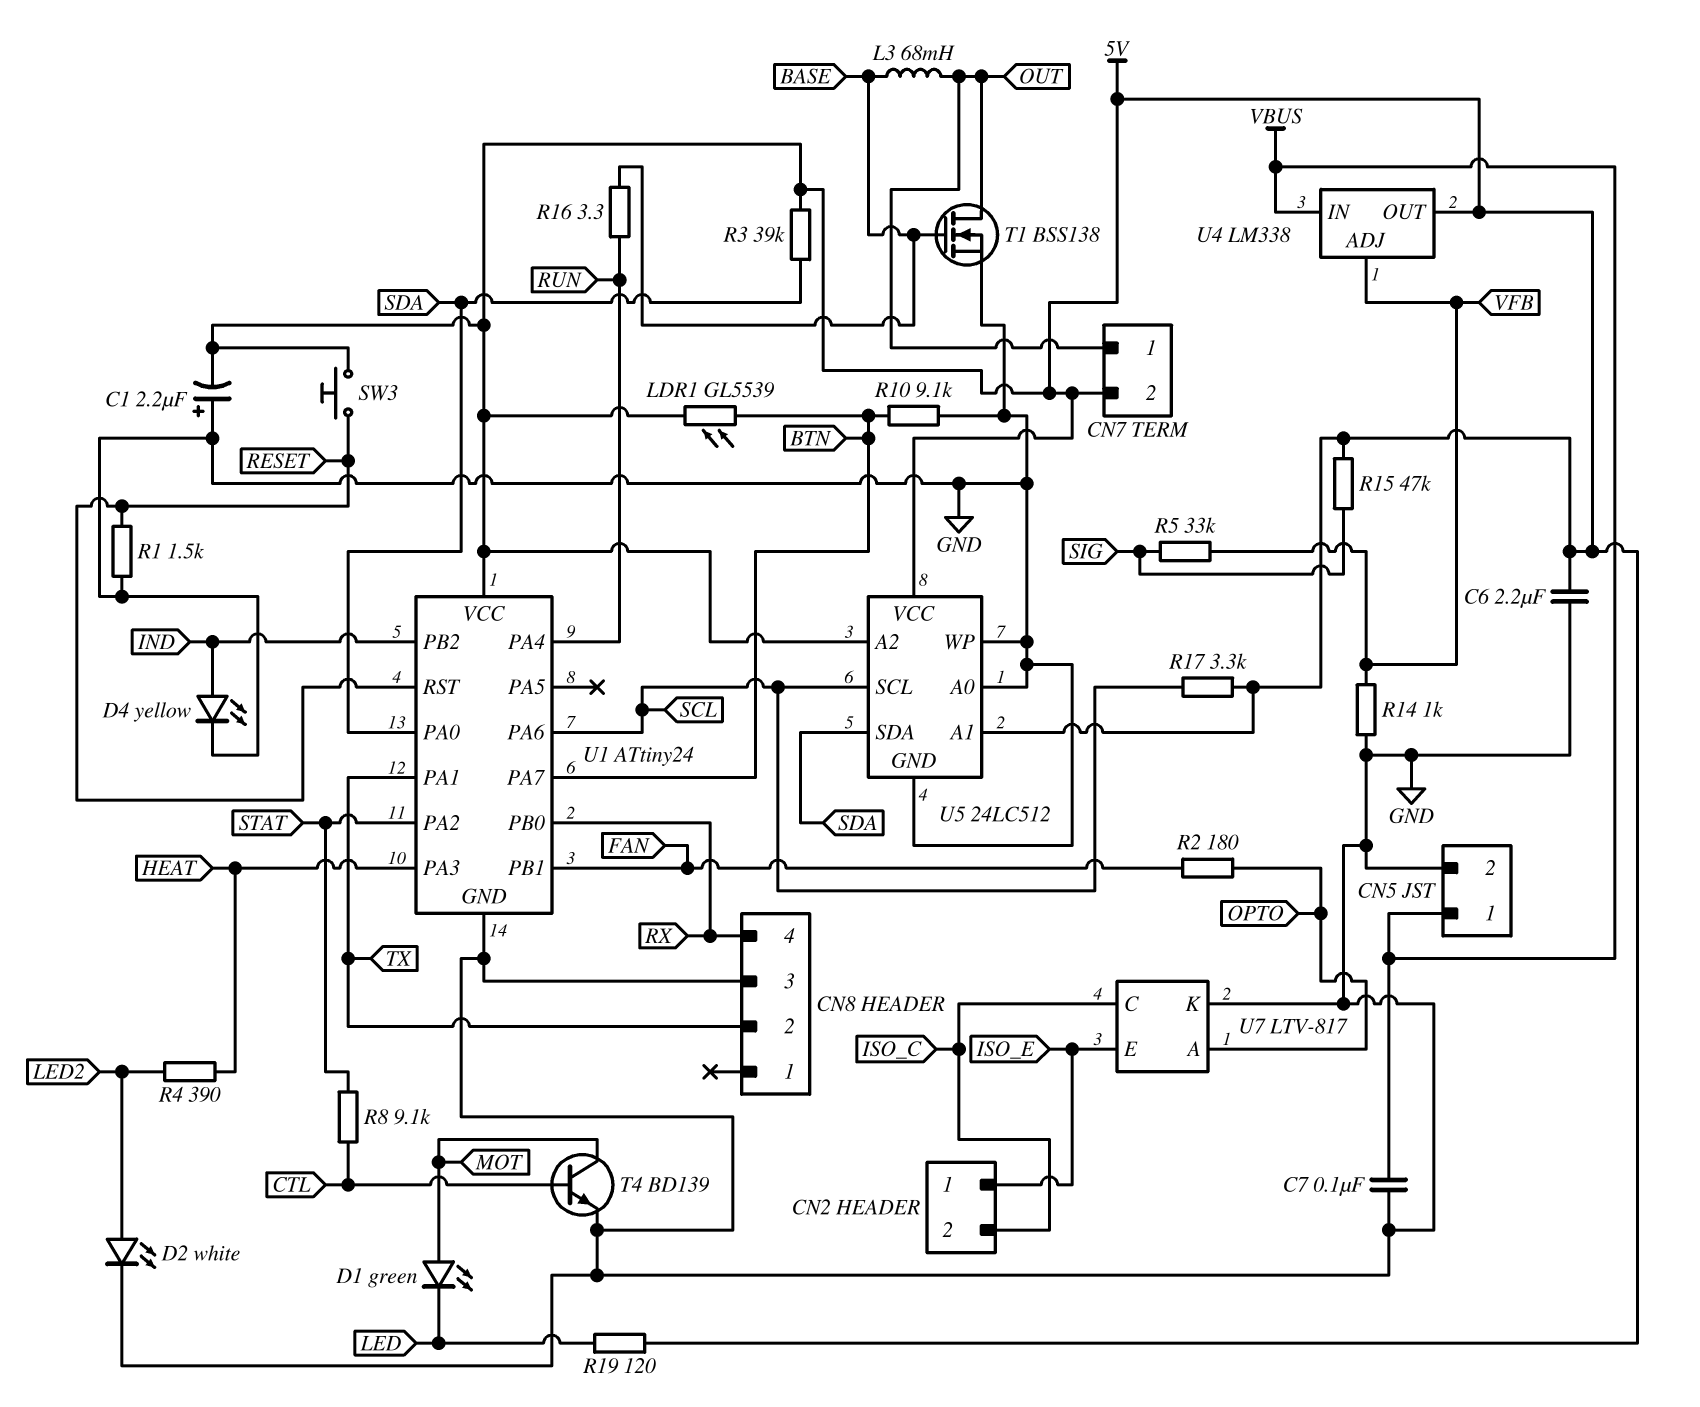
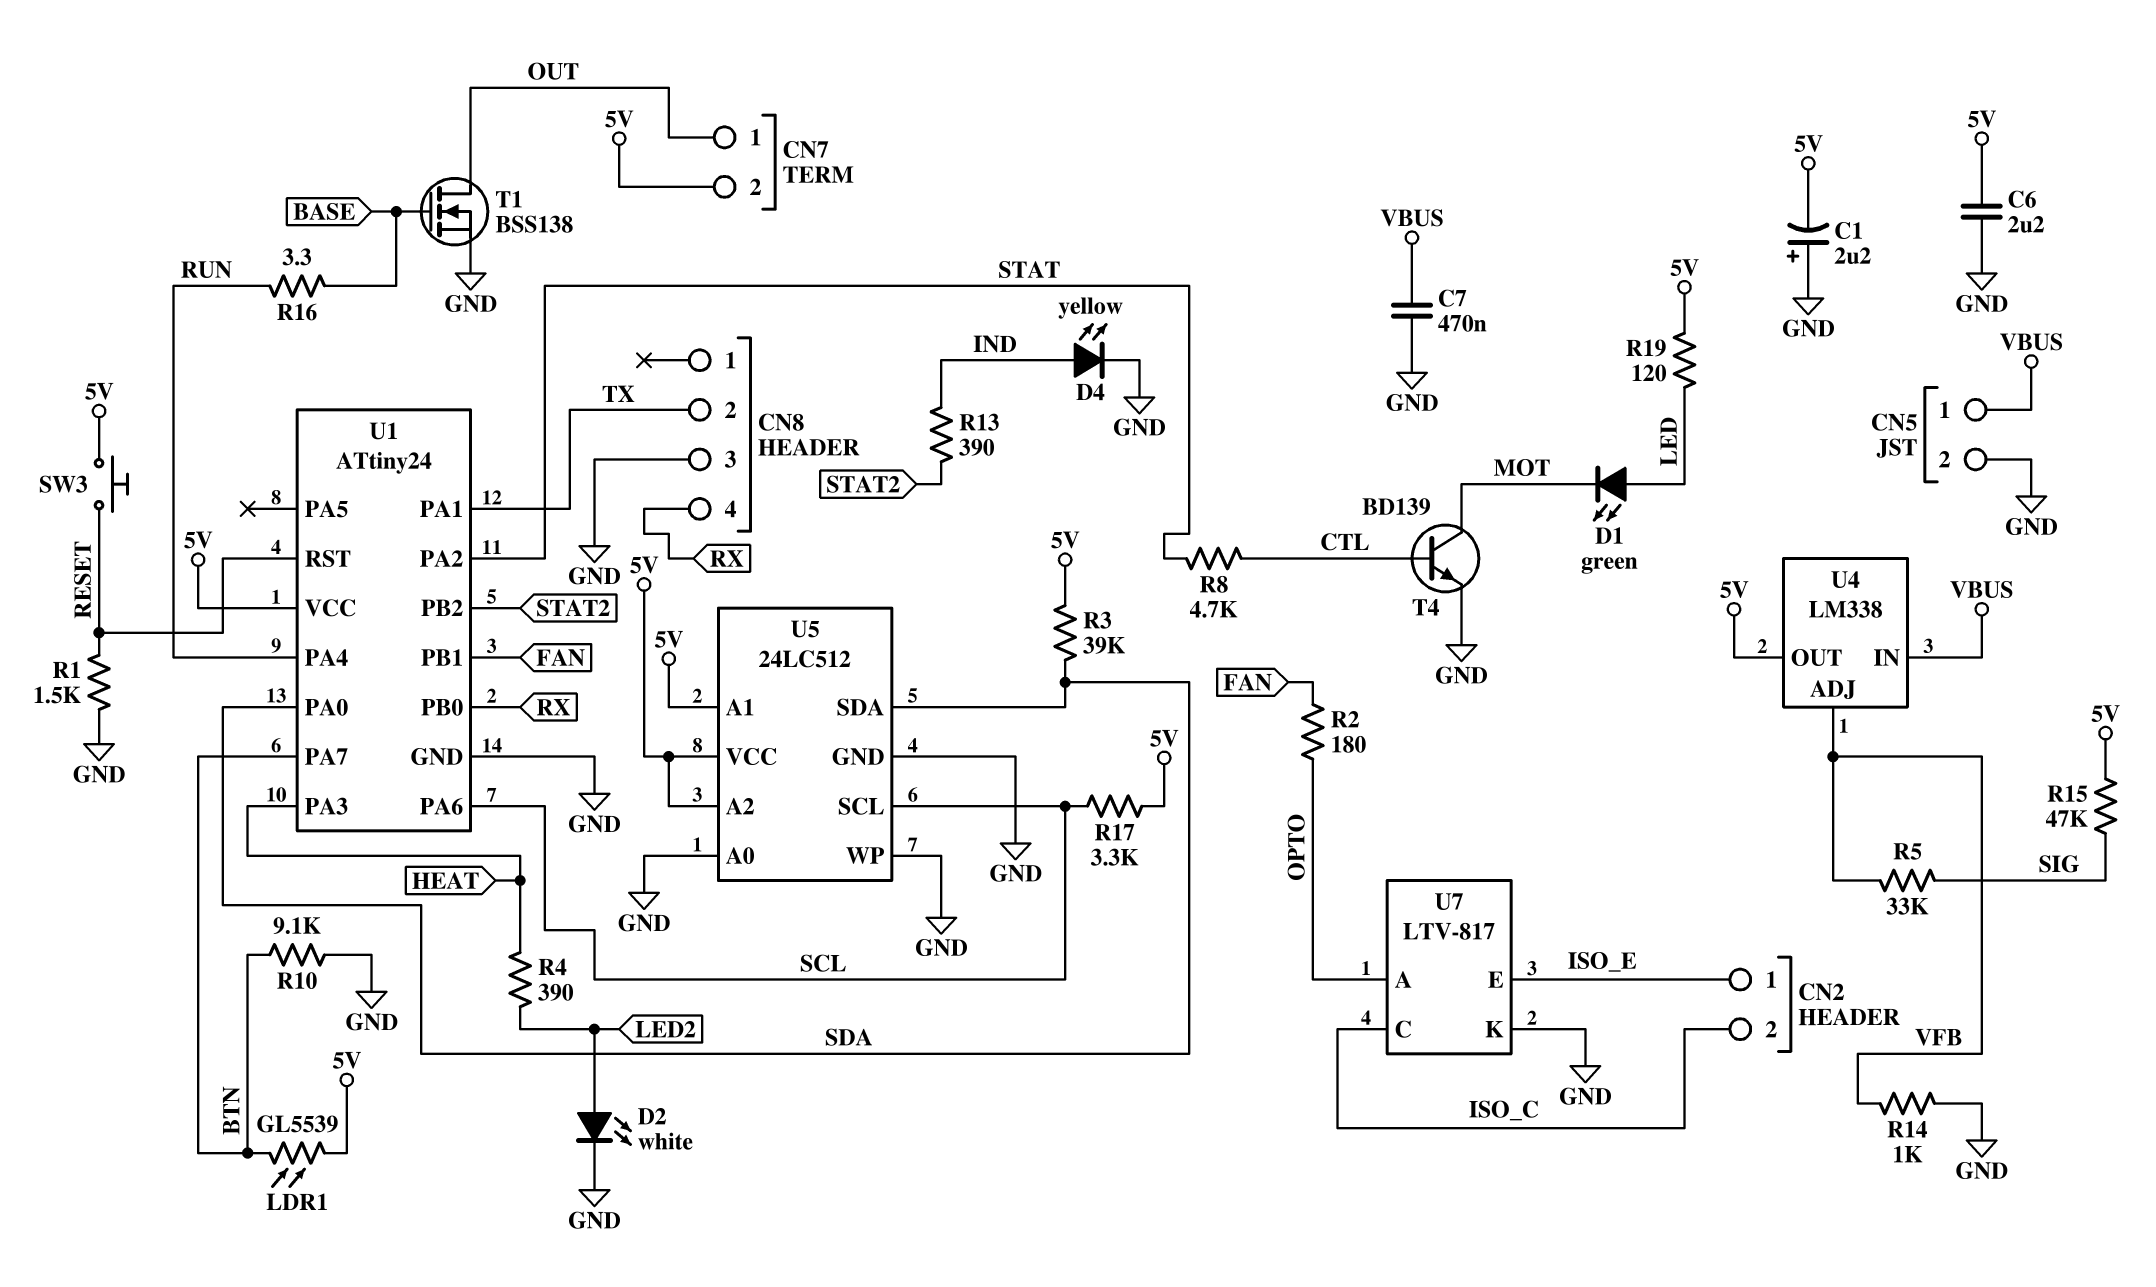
C7: 100nF (GND, VBUS) -> 470nF (GND, VBUS)
D1: LED green (A MOT, K LED) -> LED green (A LED, K MOT)
L3: 68mH (BASE, OUT) -> none
R8: 9.1k (CTL, STAT) -> 4.7k (CTL, STAT)
R13: none -> 390 (IND, STAT2)
U1 pin PB2: IND -> STAT2

